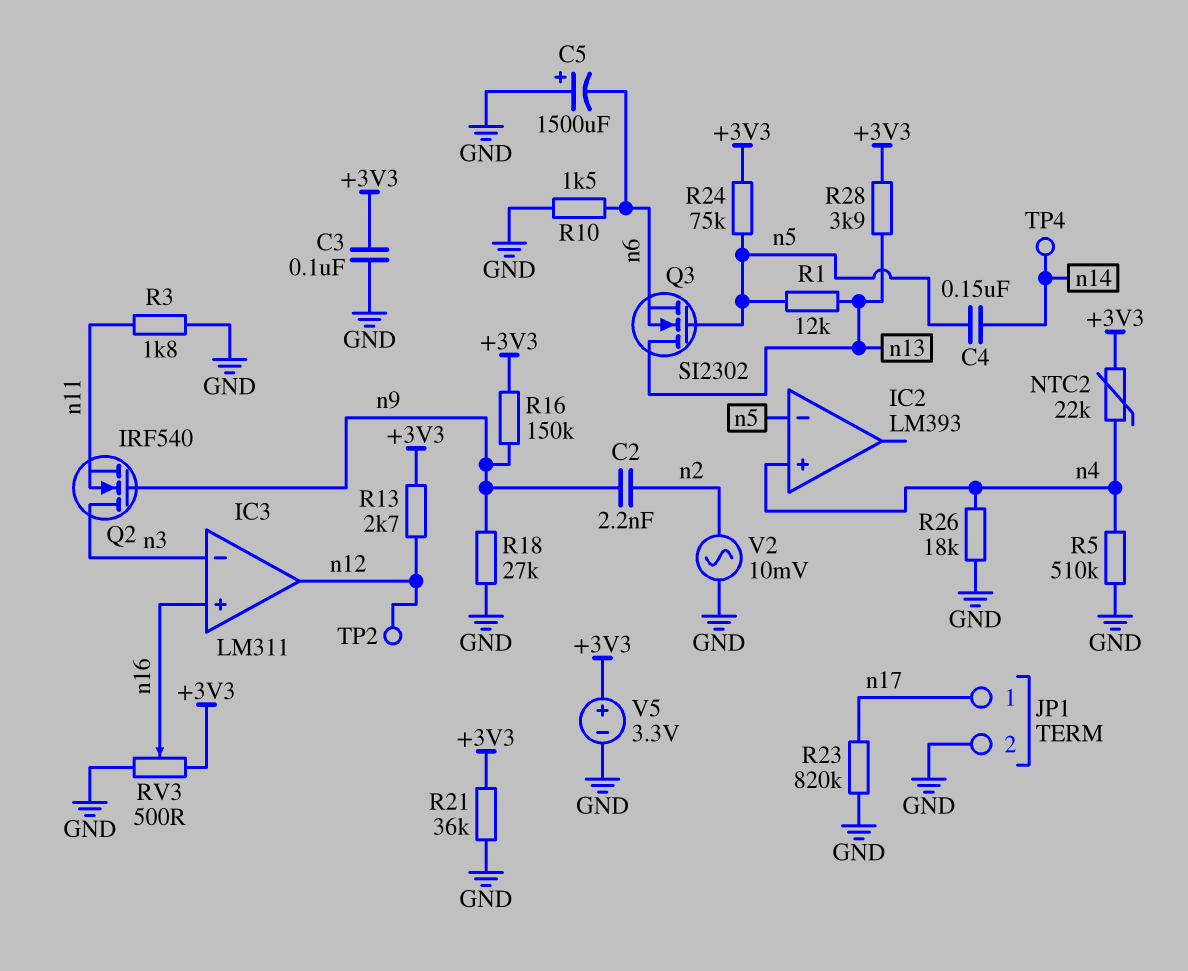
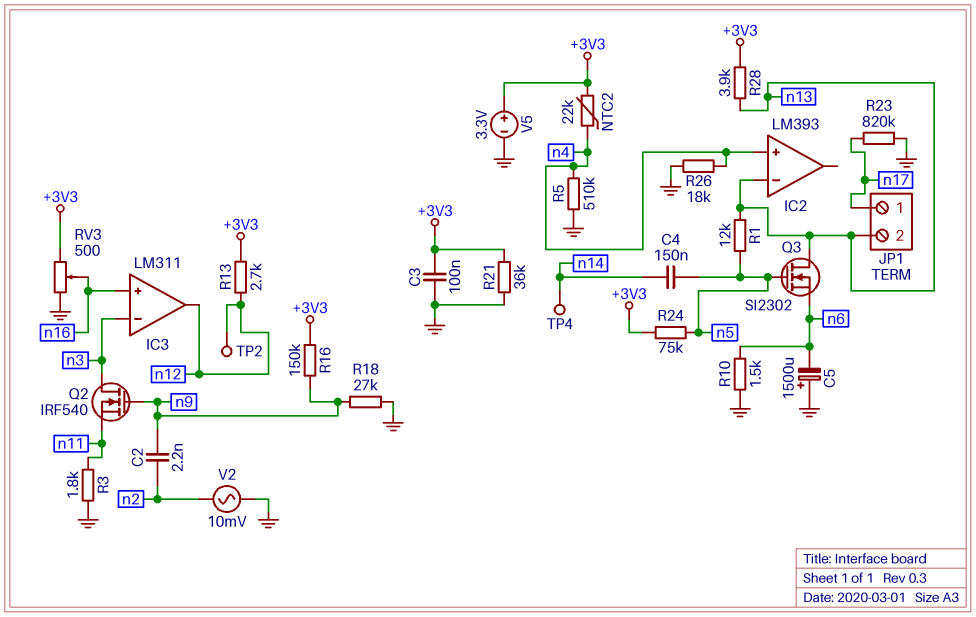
IC2 pin in-: n5 -> n13
JP1 pin 2: GND -> n13

